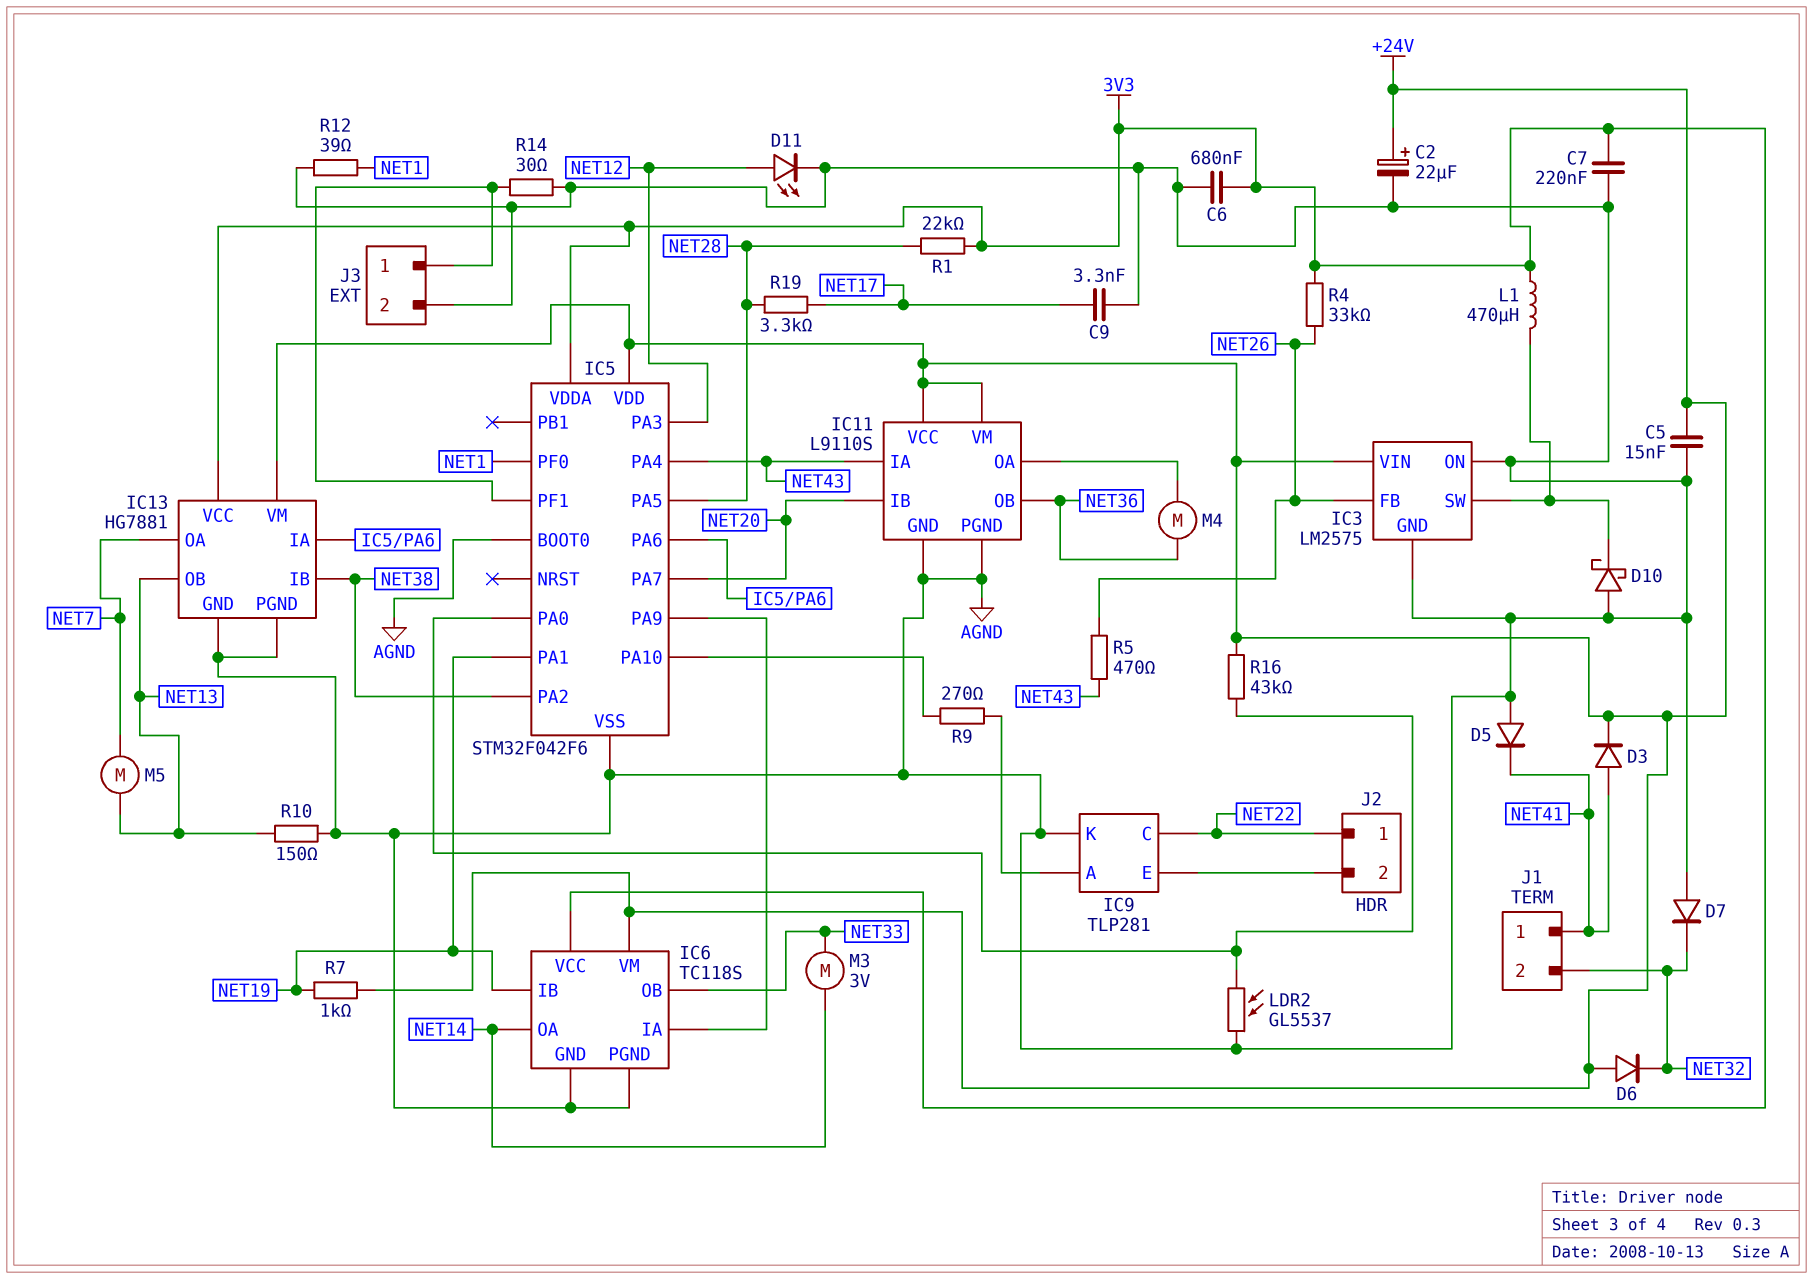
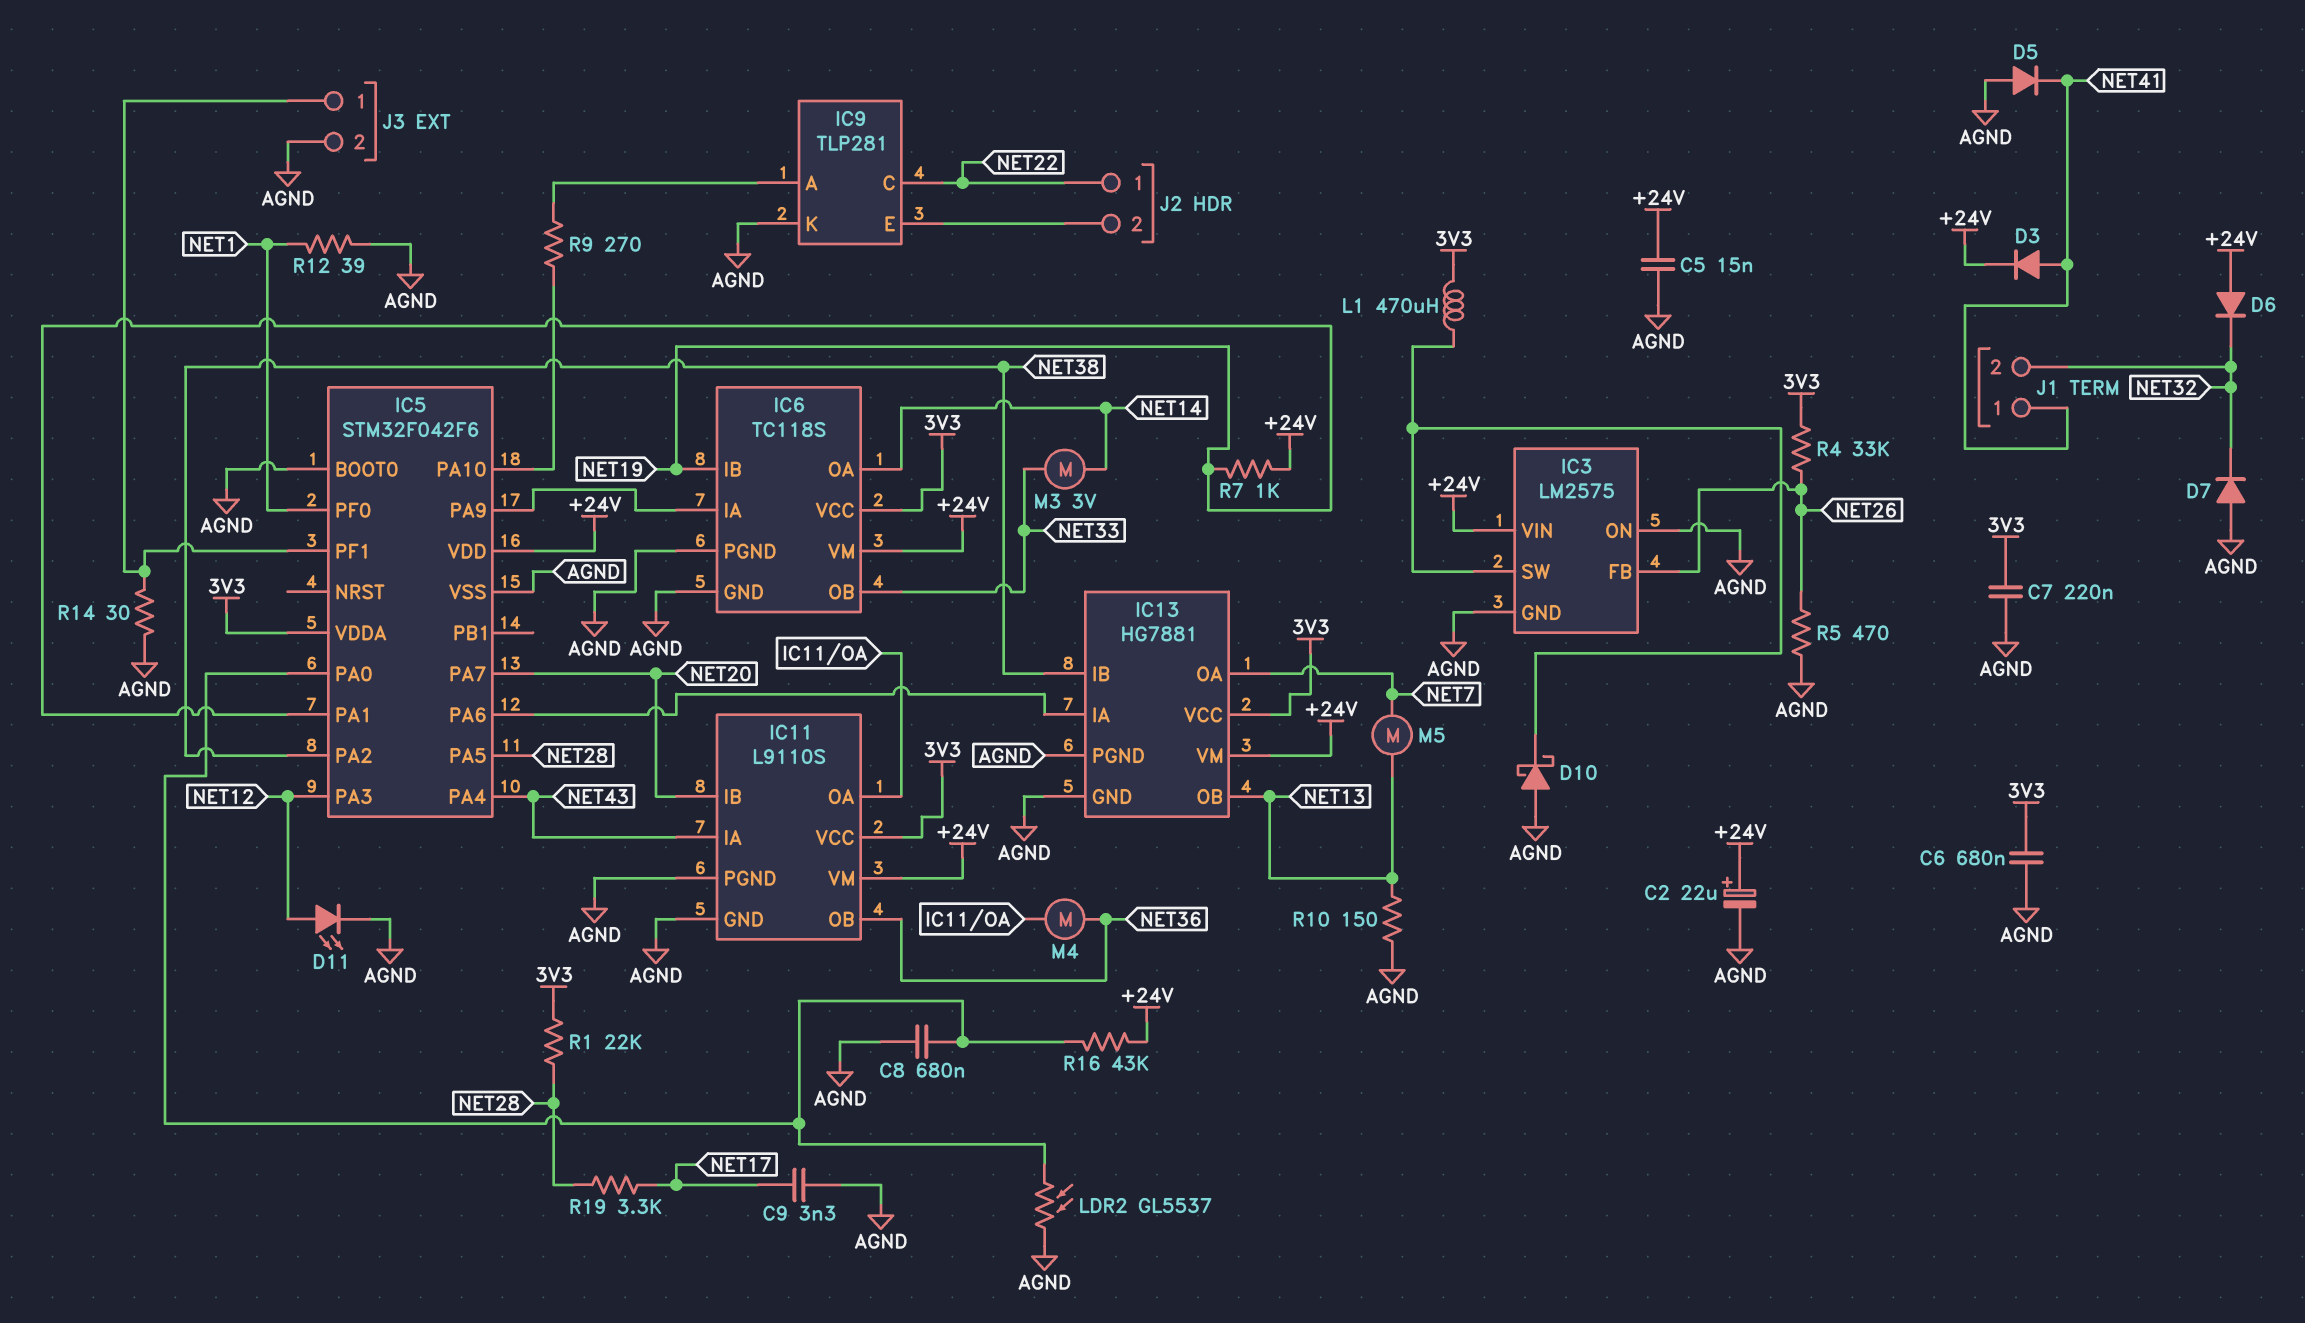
C8: none -> 680nF (AGND, IC5/PA0)
IC11 pin VCC: +24V -> 3V3
R5: 470 (NET26, NET43) -> 470 (AGND, NET26)

